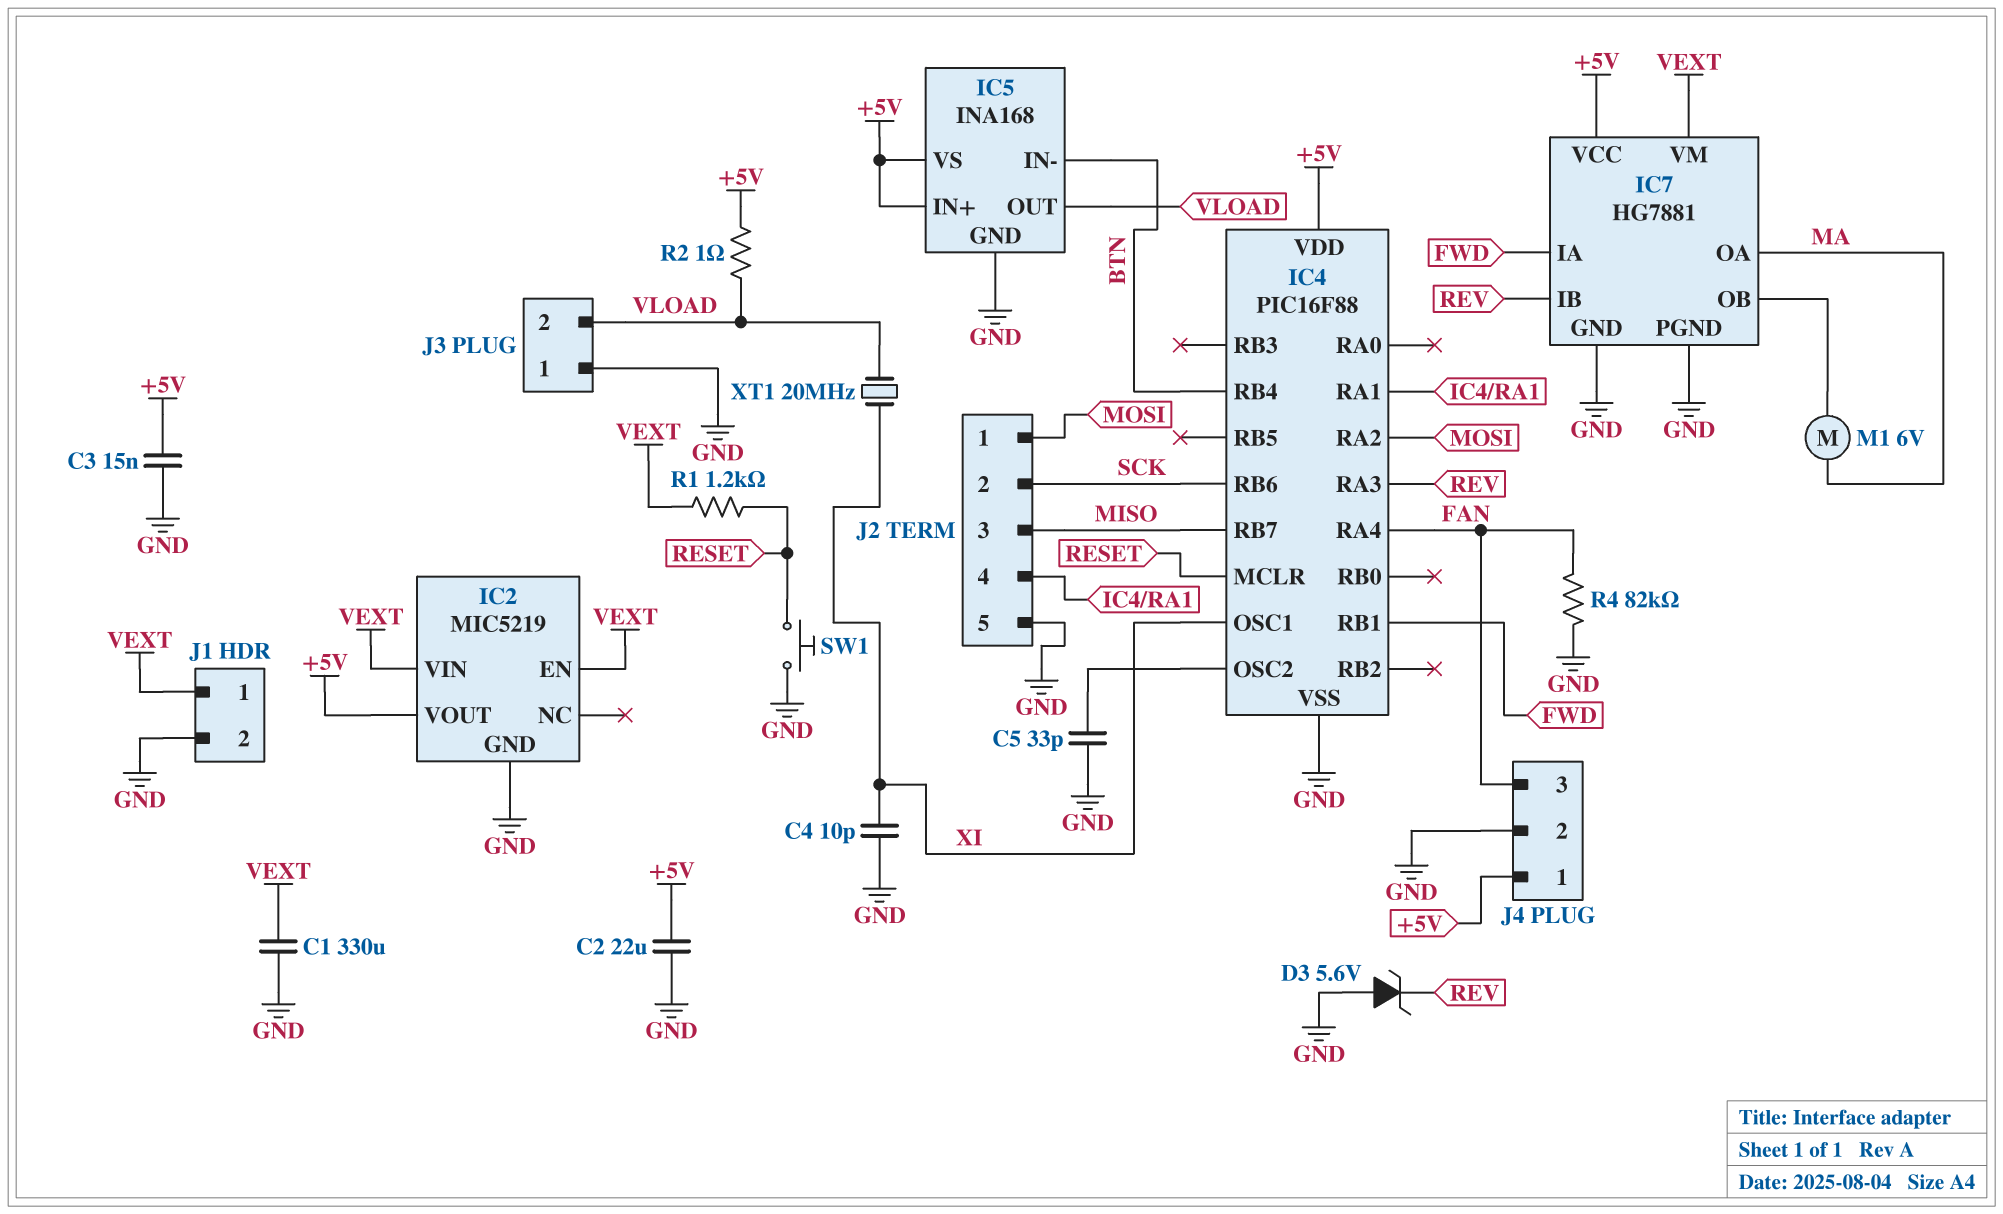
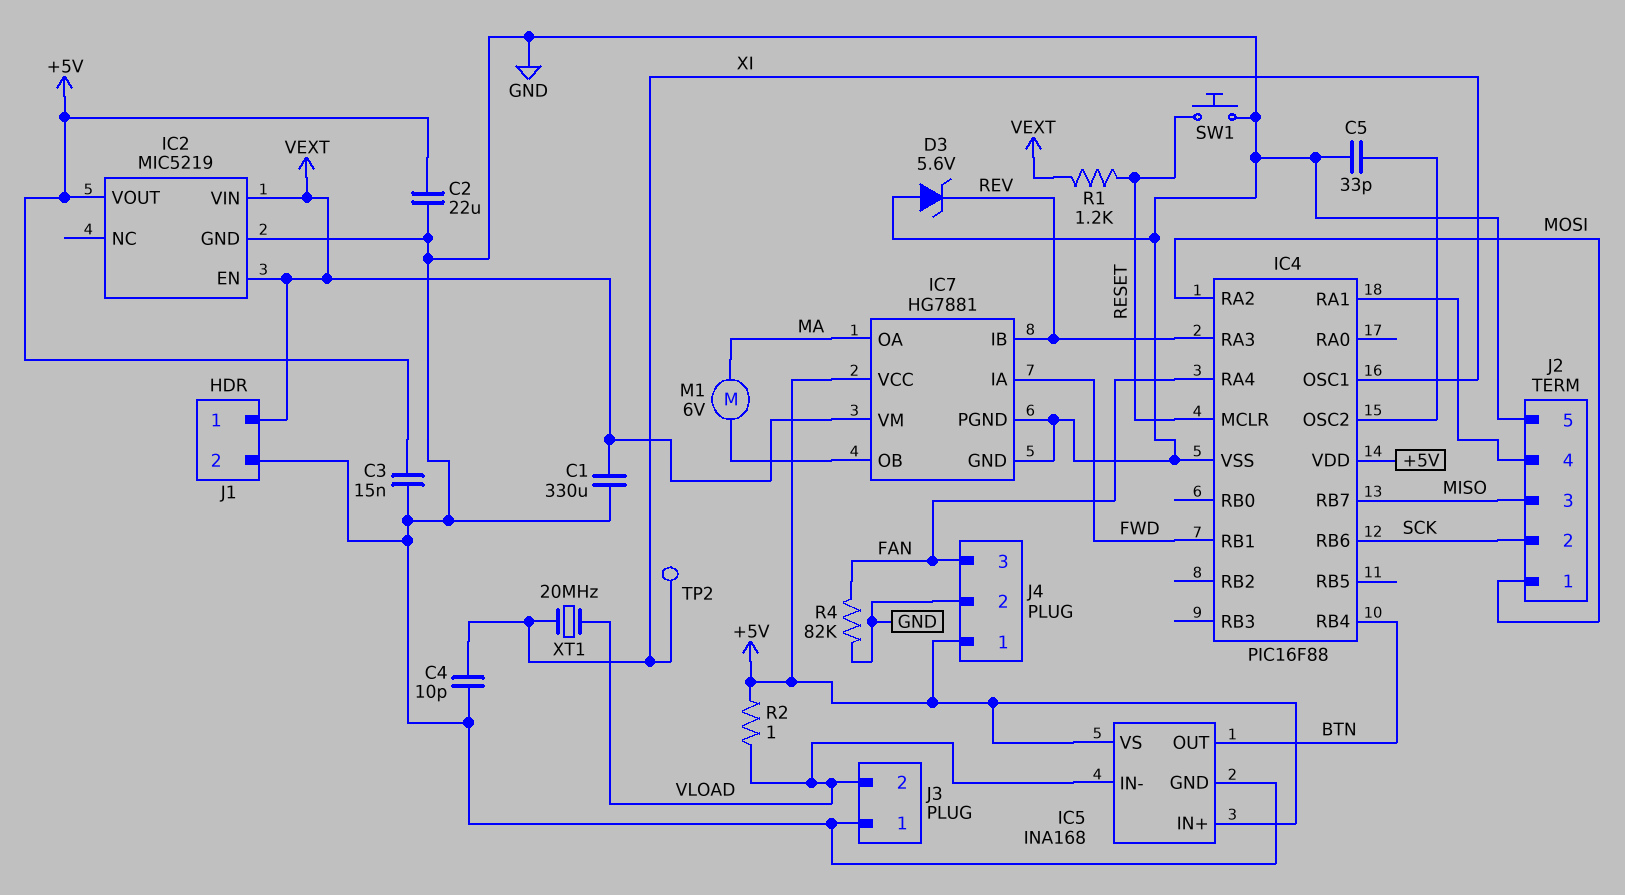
IC5 pin IN-: BTN -> VLOAD
IC5 pin OUT: VLOAD -> BTN
TP2: none -> test point (XI)

